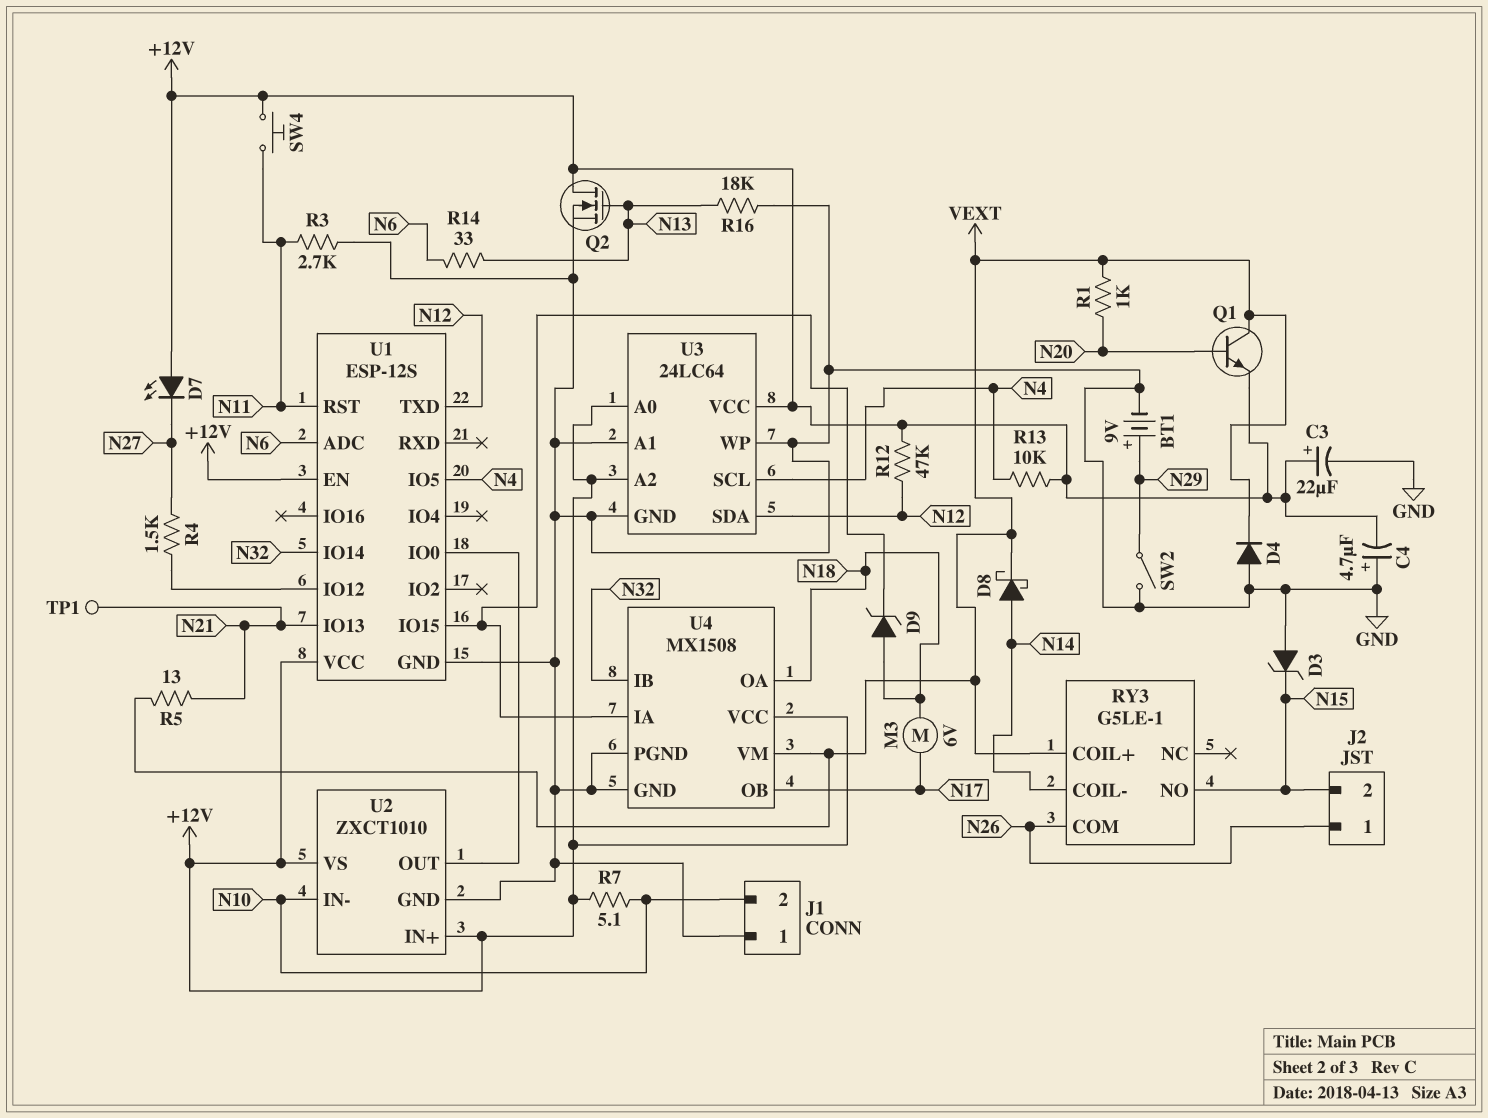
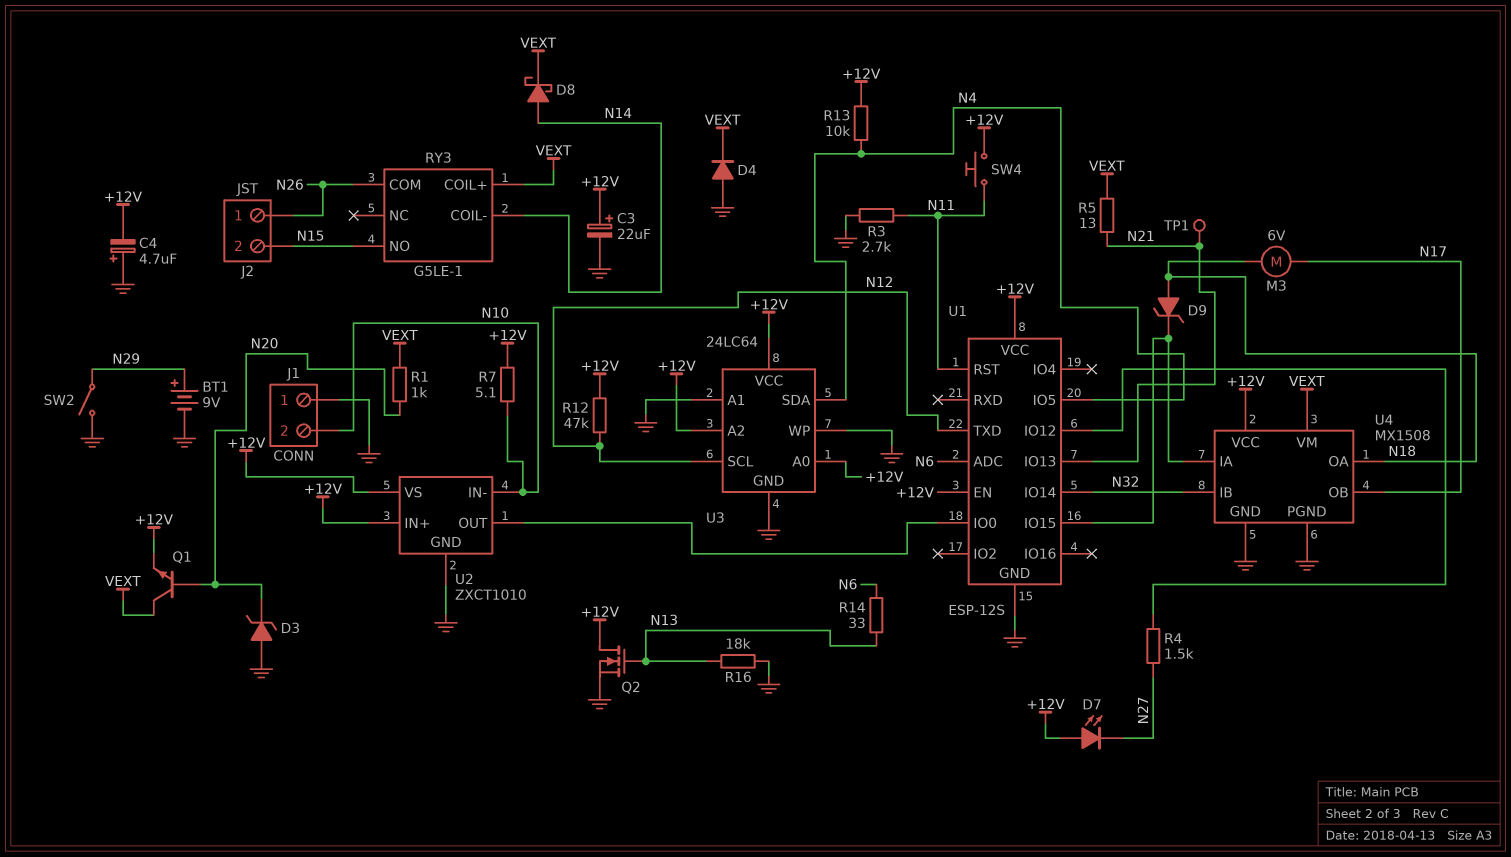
D3: zener (A GND, K N15) -> zener (A GND, K N20)
U3 pin SCL: N4 -> N12
U3 pin SDA: N12 -> N4

